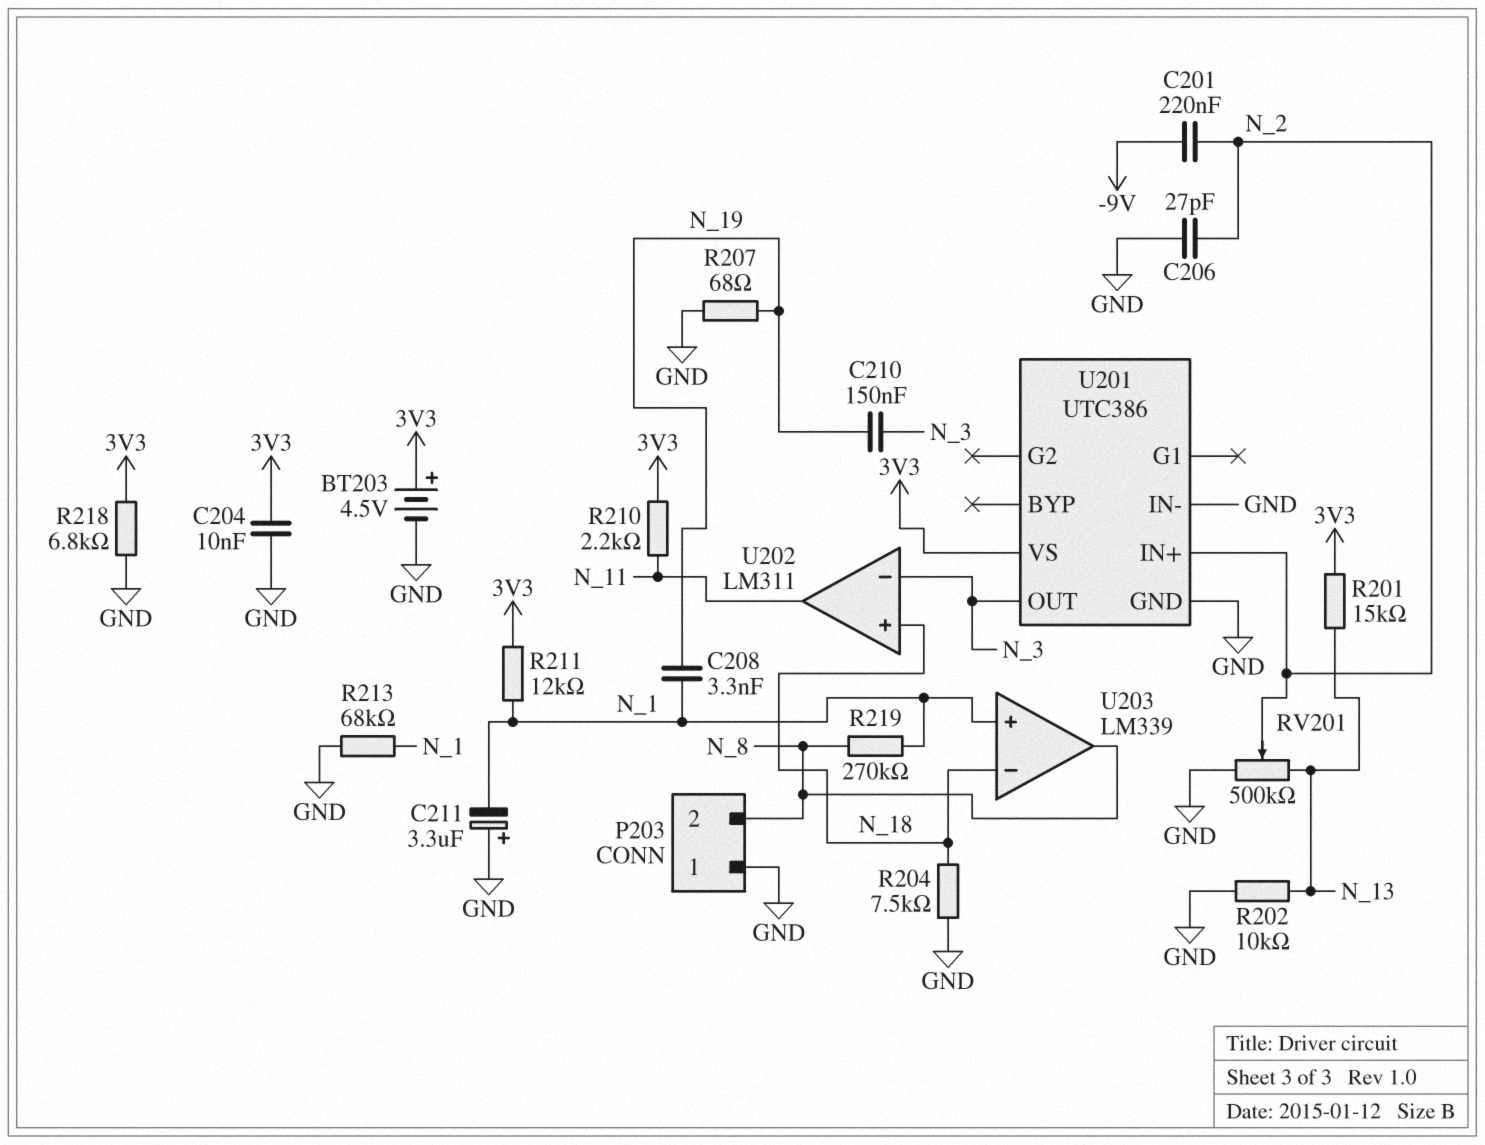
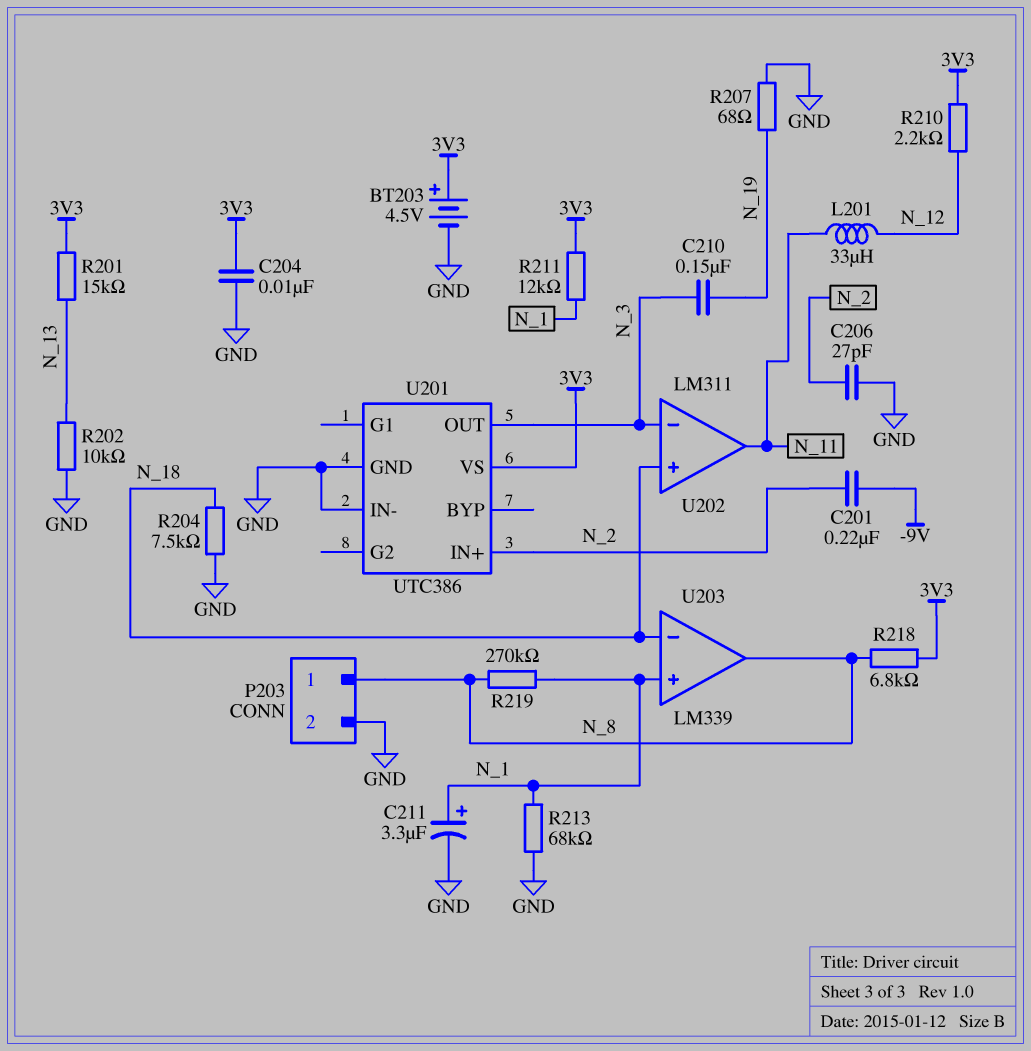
C208: 3.3nF (N_1, N_19) -> none
C211: 3.3uF (plus GND, minus N_1) -> 3.3uF (plus N_1, minus GND)
L201: none -> 33uH (N_11, N_12)
P203 pin 1: GND -> N_8
P203 pin 2: N_8 -> GND
R210: 2.2k (3V3, N_11) -> 2.2k (3V3, N_12)
R218: 6.8k (3V3, GND) -> 6.8k (3V3, N_8)
RV201: 500k (GND, N_13, wiper N_2) -> none

